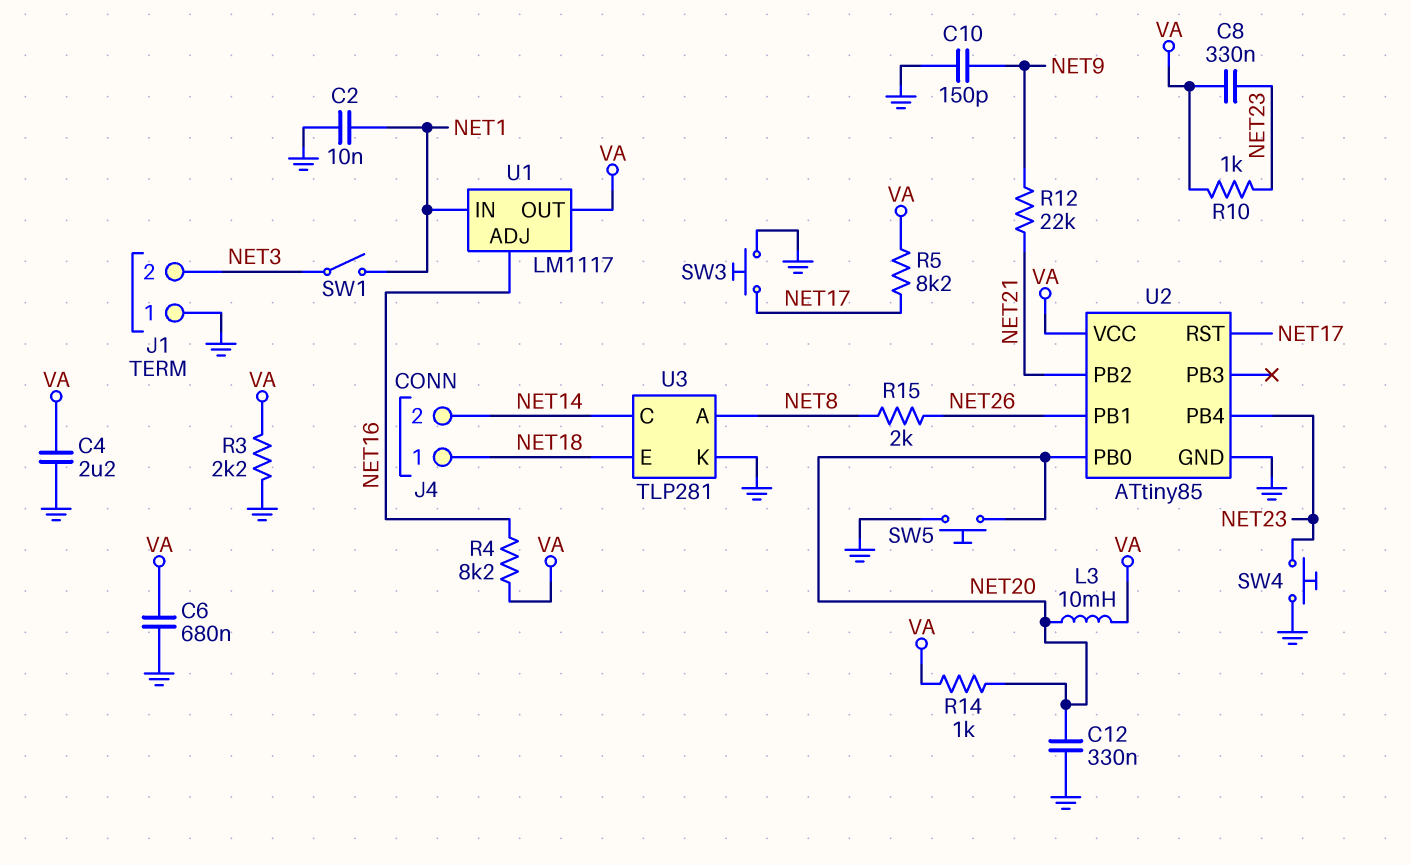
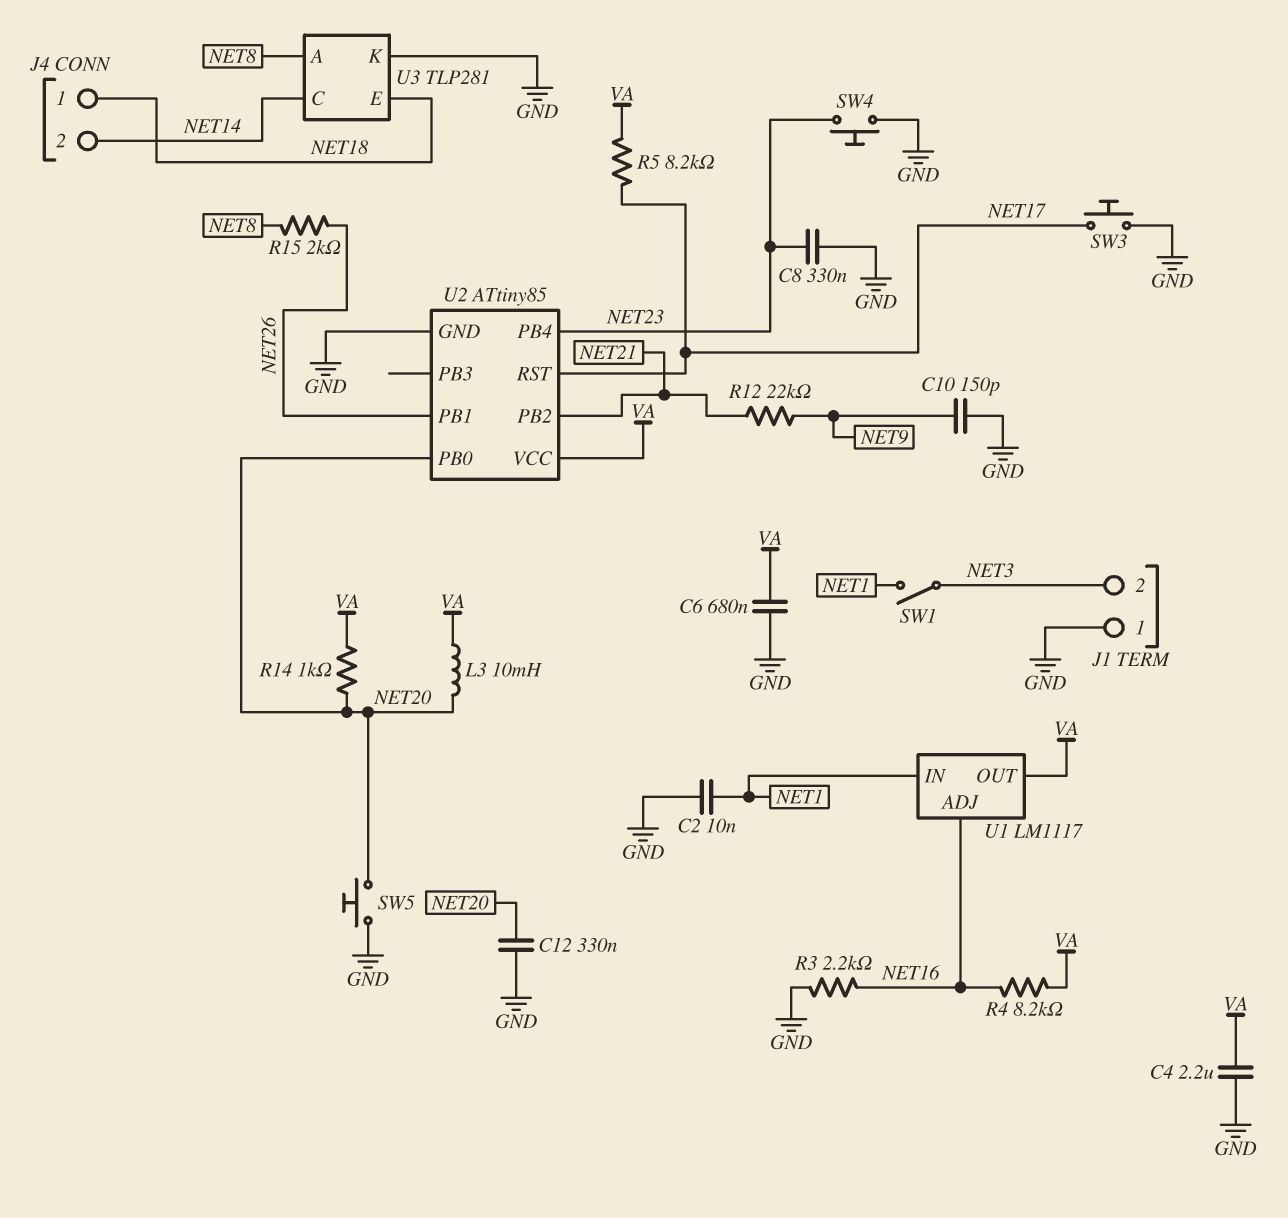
C8: 330nF (NET23, VA) -> 330nF (GND, NET23)
R3: 2.2k (GND, VA) -> 2.2k (GND, NET16)
R10: 1k (NET23, VA) -> none

